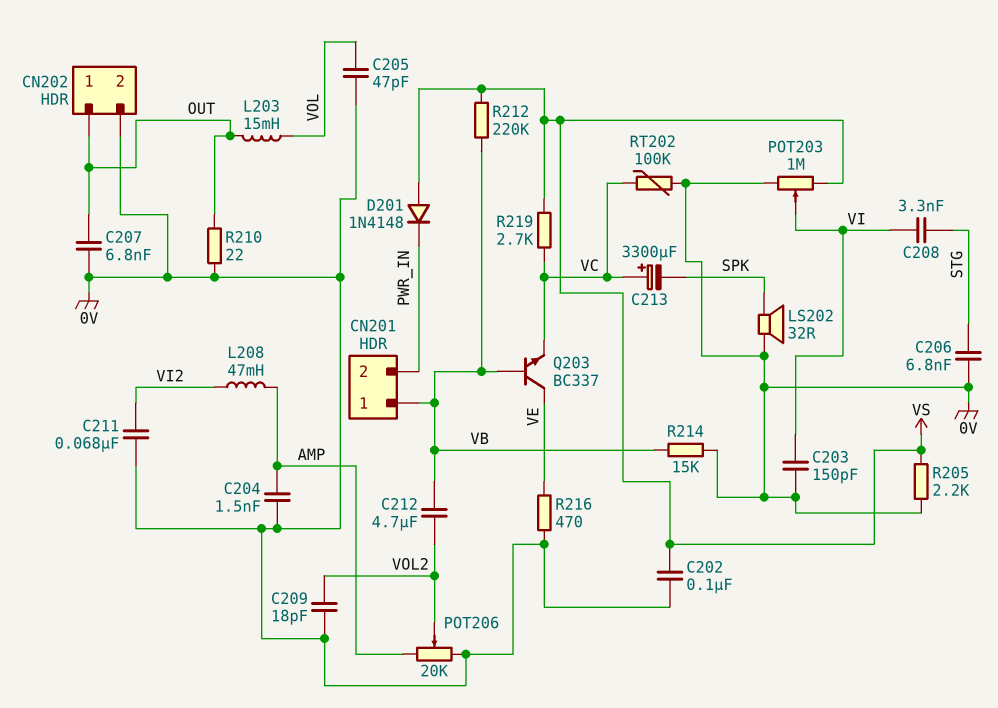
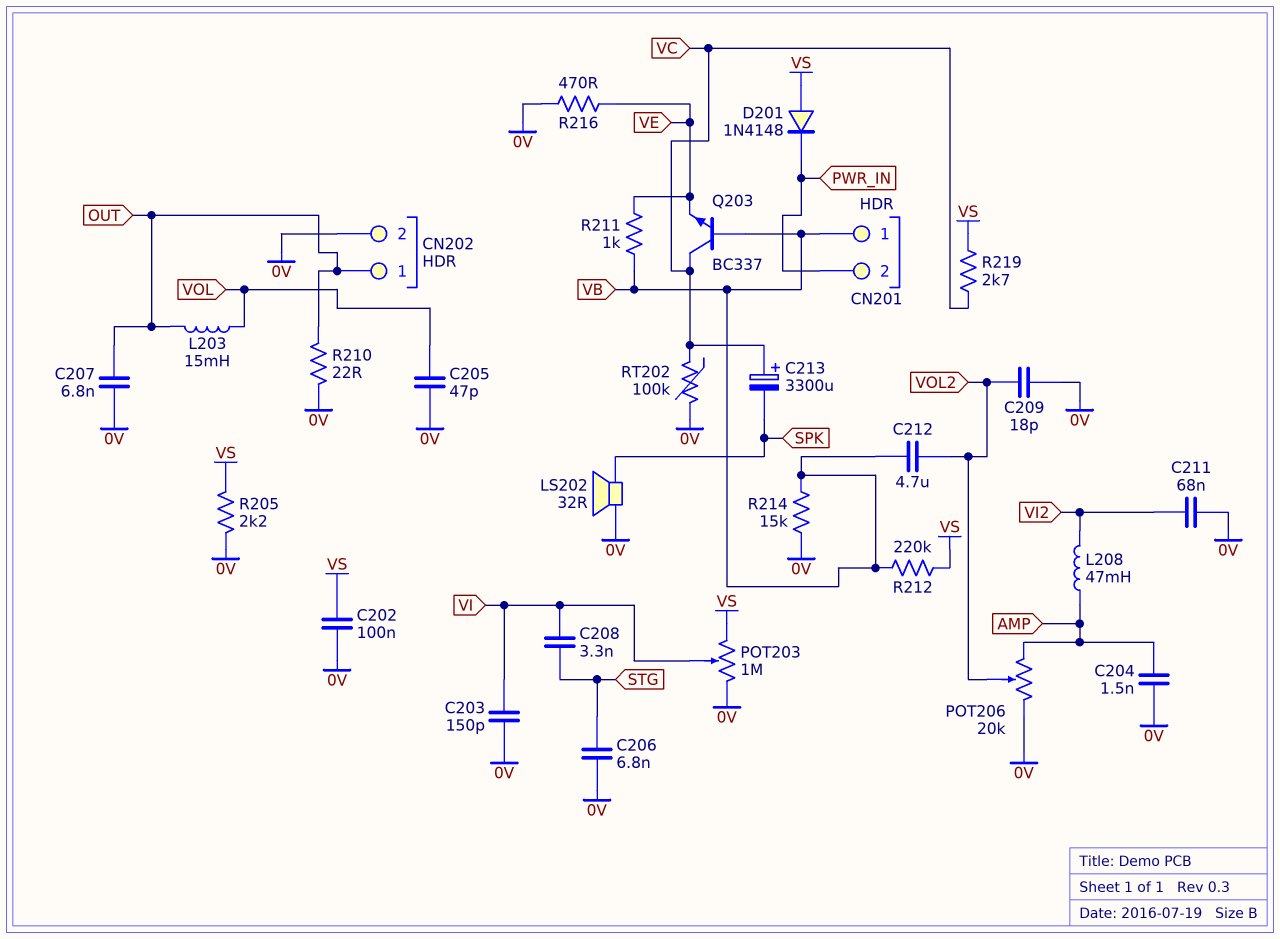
Q203: NPN BC337 (B VB, C VE, E VC) -> NPN BC337 (B VB, C VC, E VE)
R211: none -> 1k (VB, VE)

